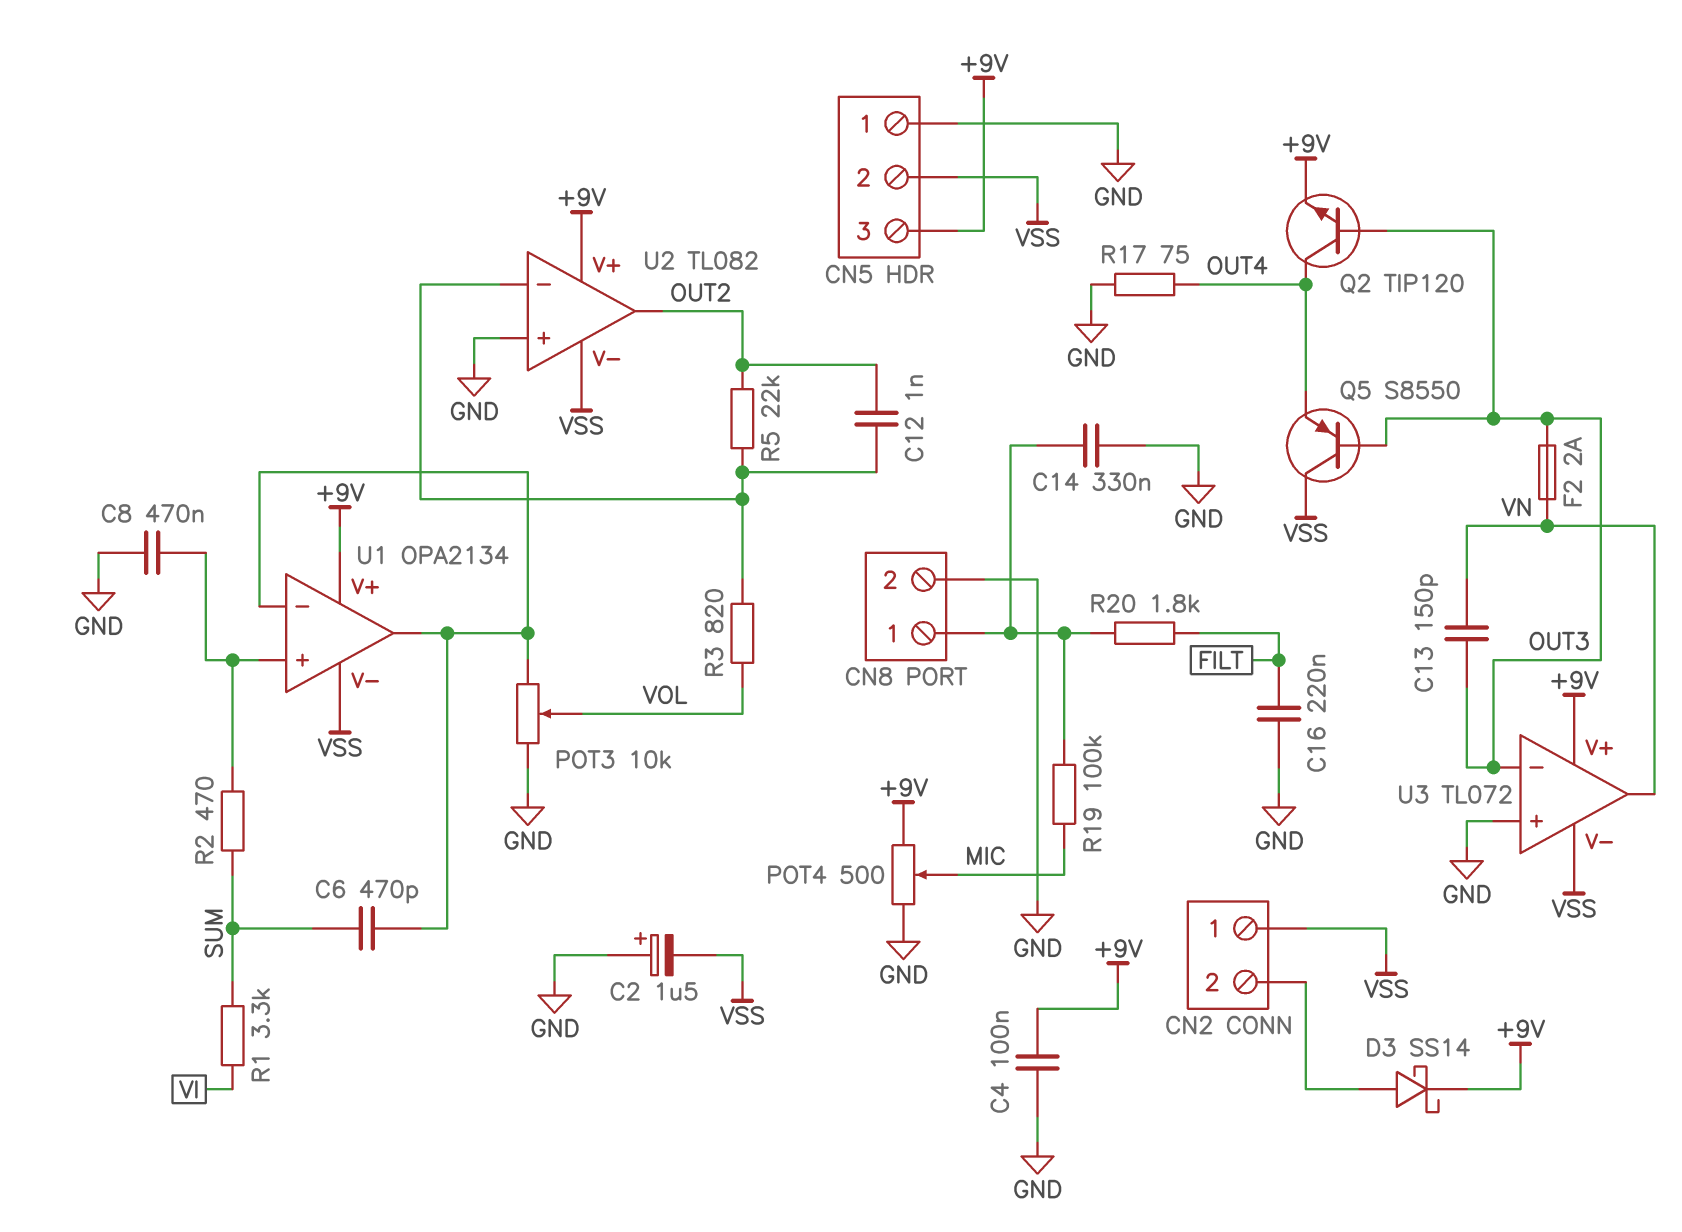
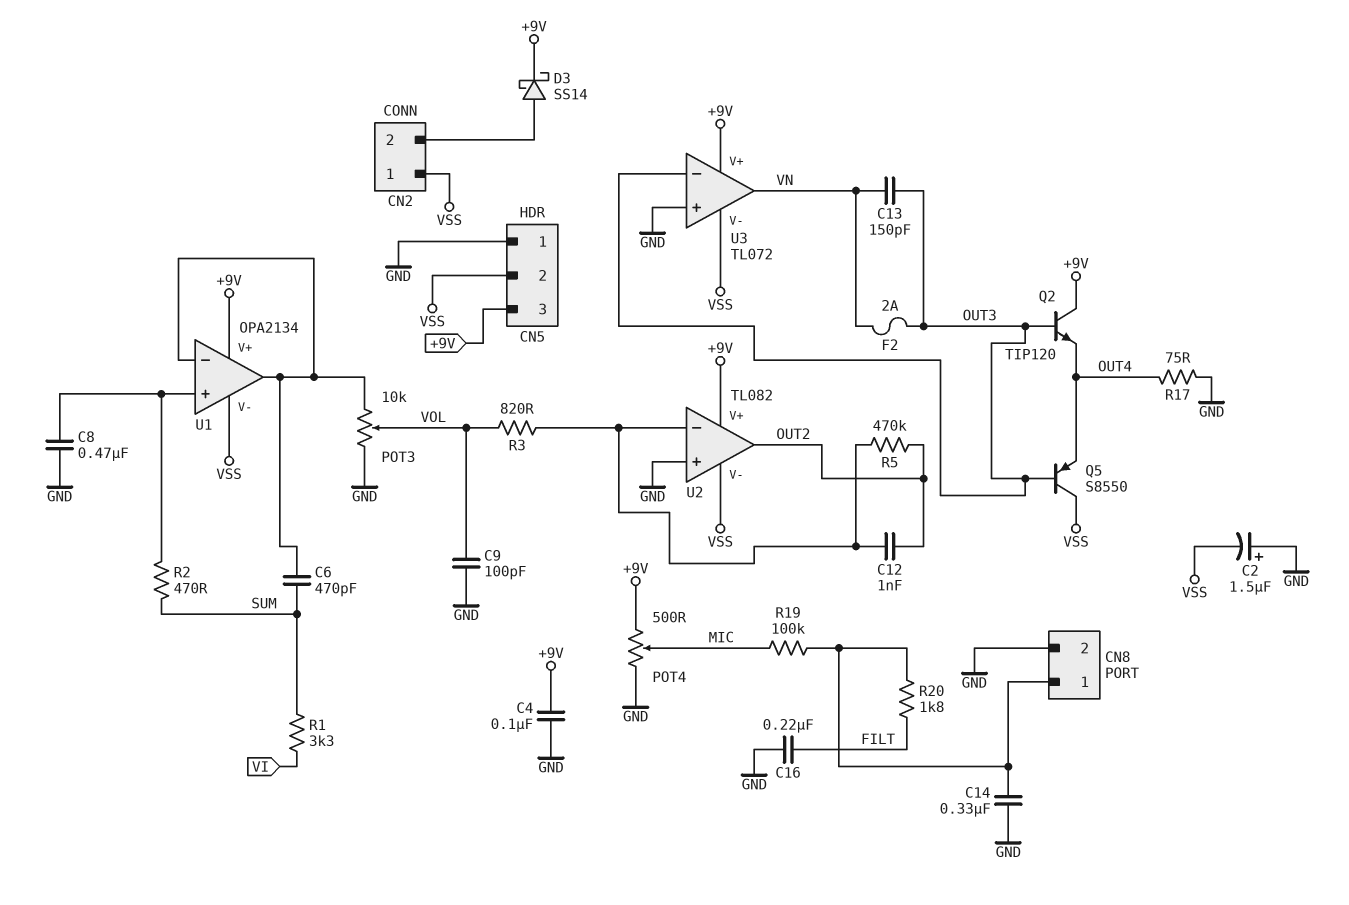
C9: none -> 100pF (GND, VOL)
Q2: NPN TIP120 (B OUT3, C OUT4, E +9V) -> NPN TIP120 (B OUT3, C +9V, E OUT4)
R5: 22k (OUT2, U2/in-) -> 470k (OUT2, U2/in-)

